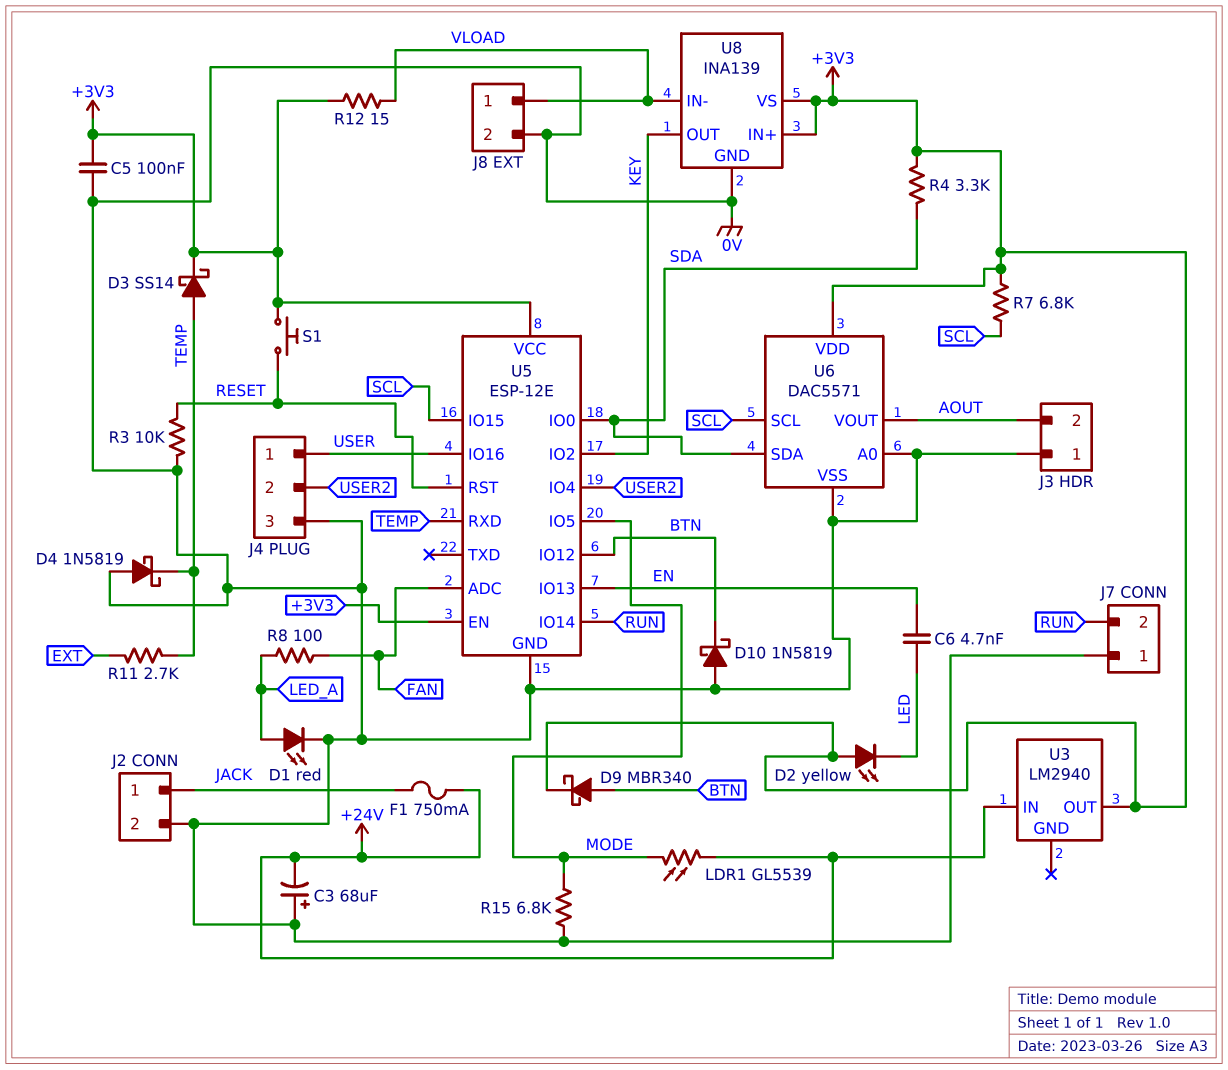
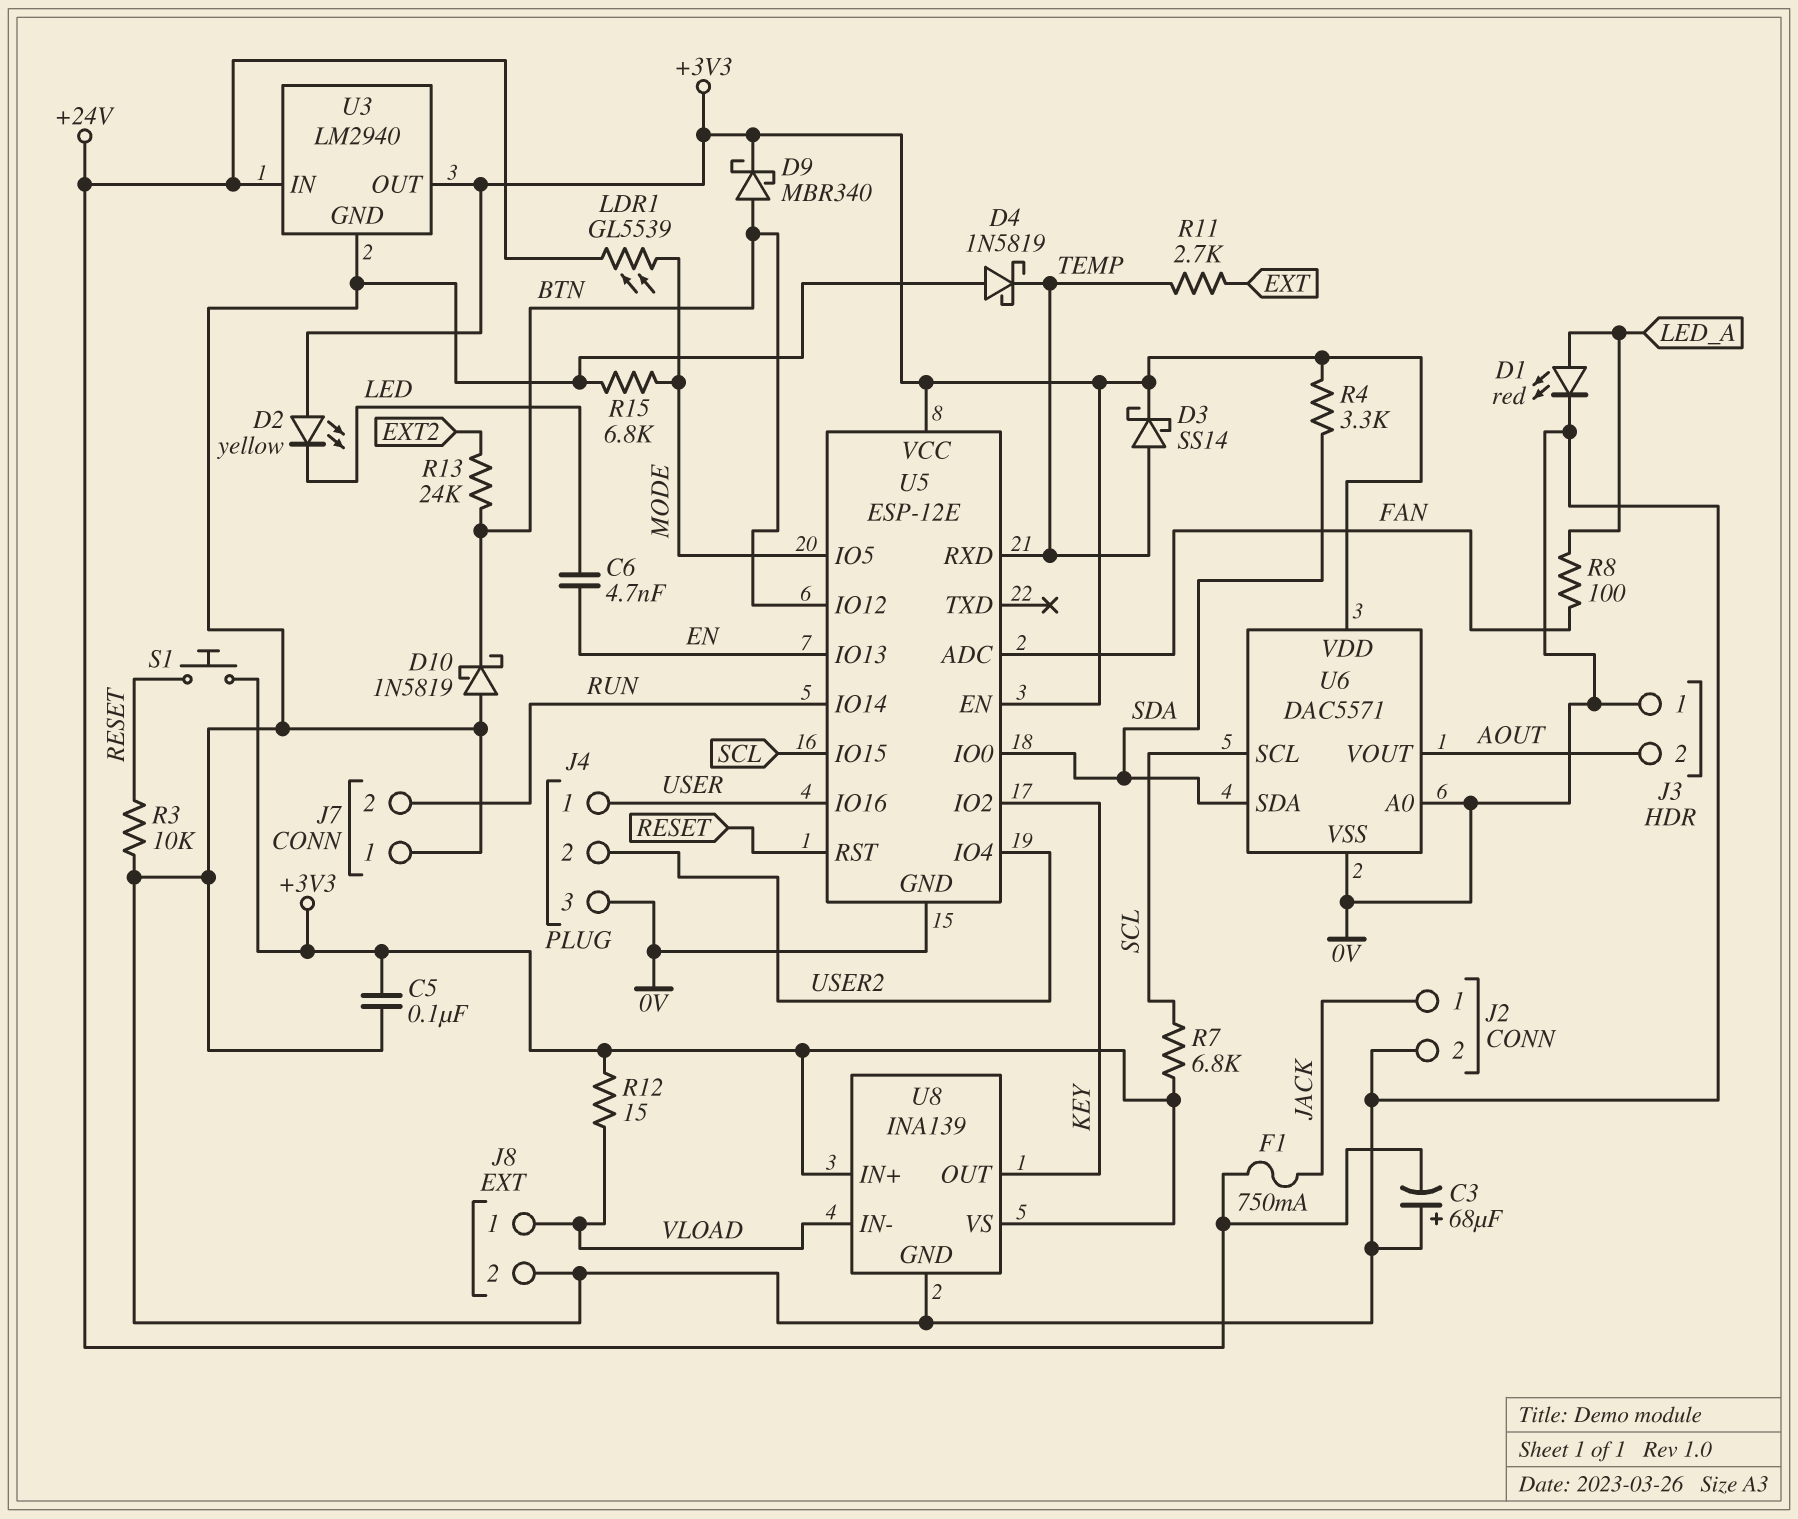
R13: none -> 24k (BTN, EXT2)
U3 pin GND: none -> 0V

